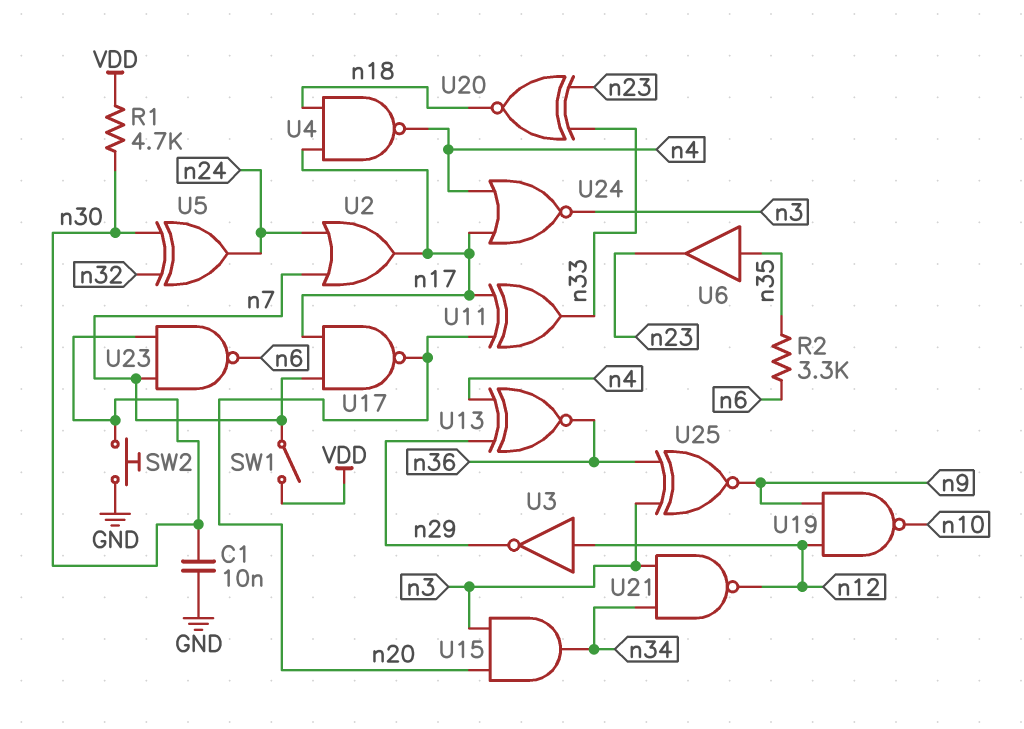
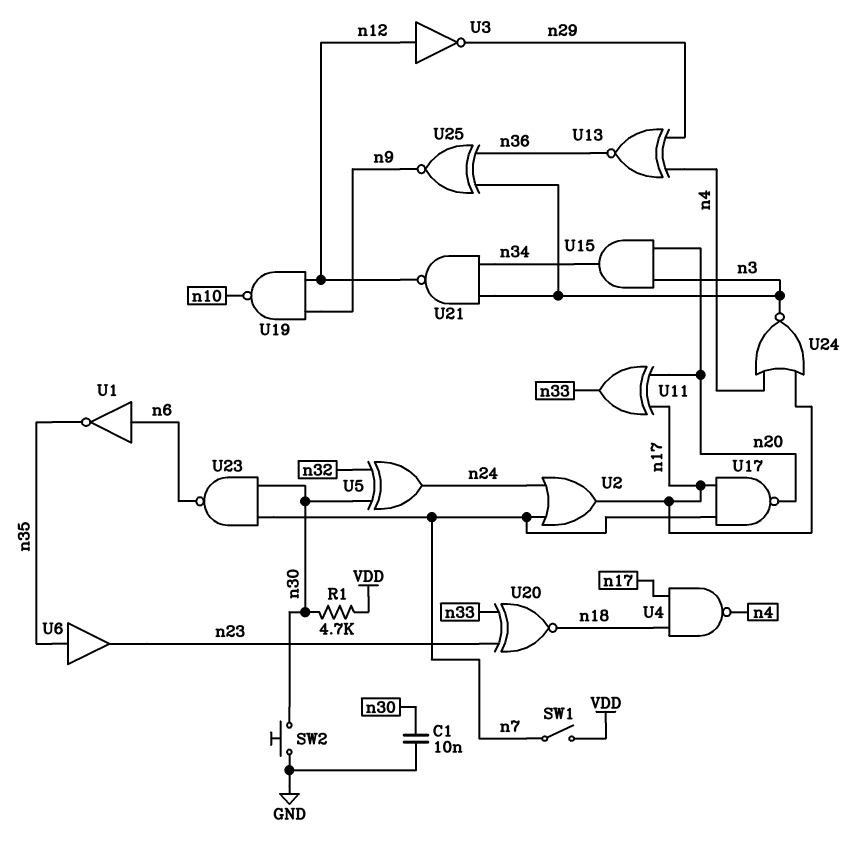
R2: 3.3k (n6, n35) -> none
U1: none -> NOT (in n6, out n35)

